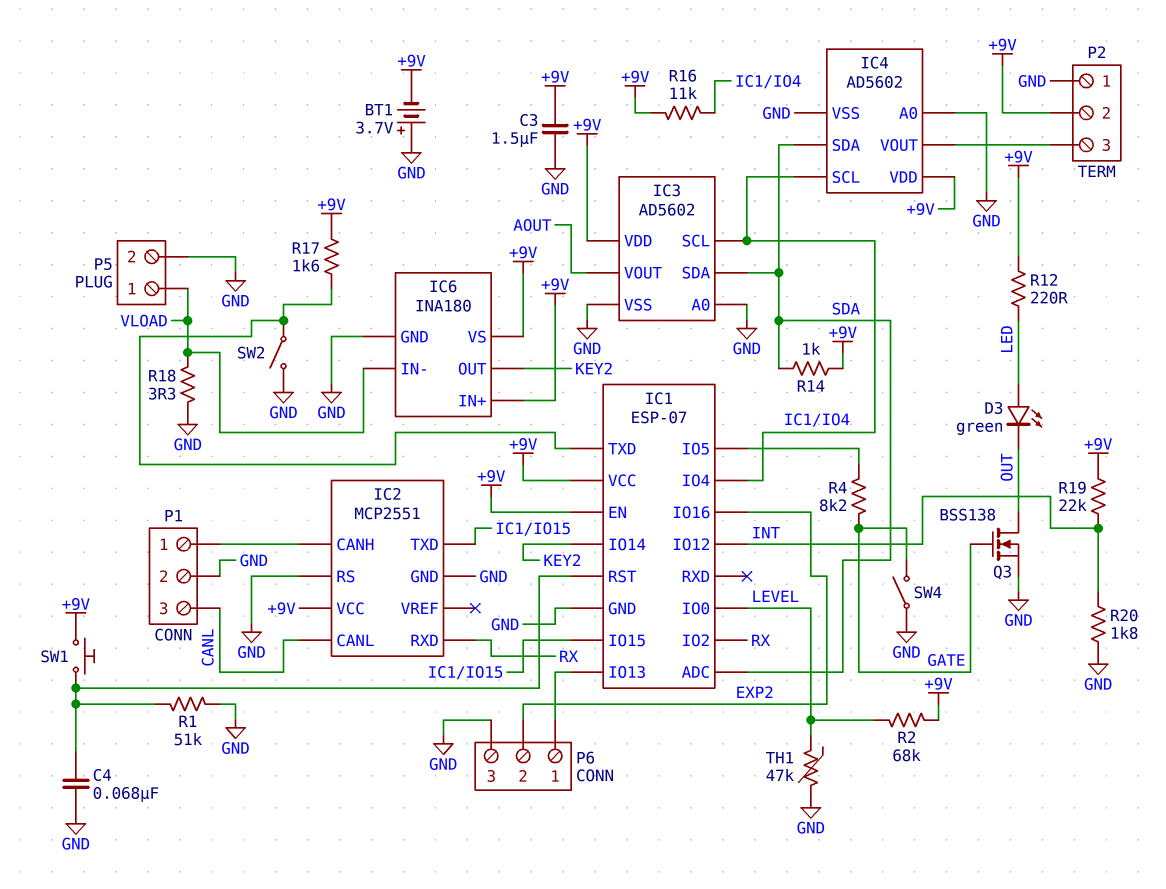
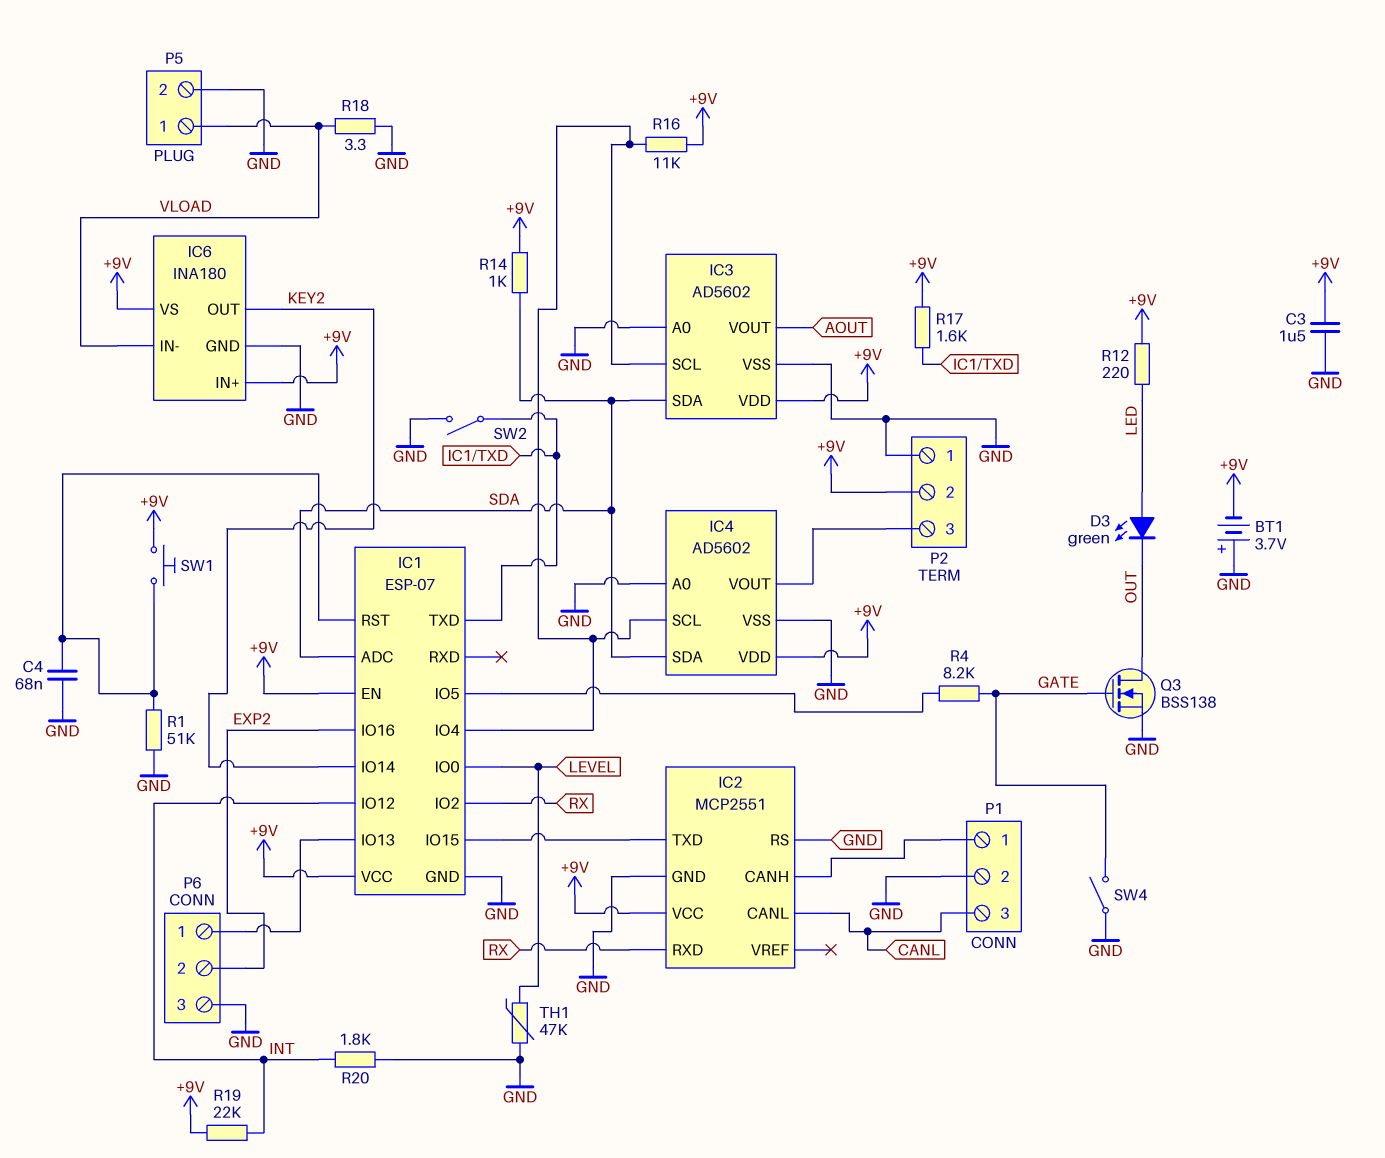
R2: 68k (+9V, LEVEL) -> none

